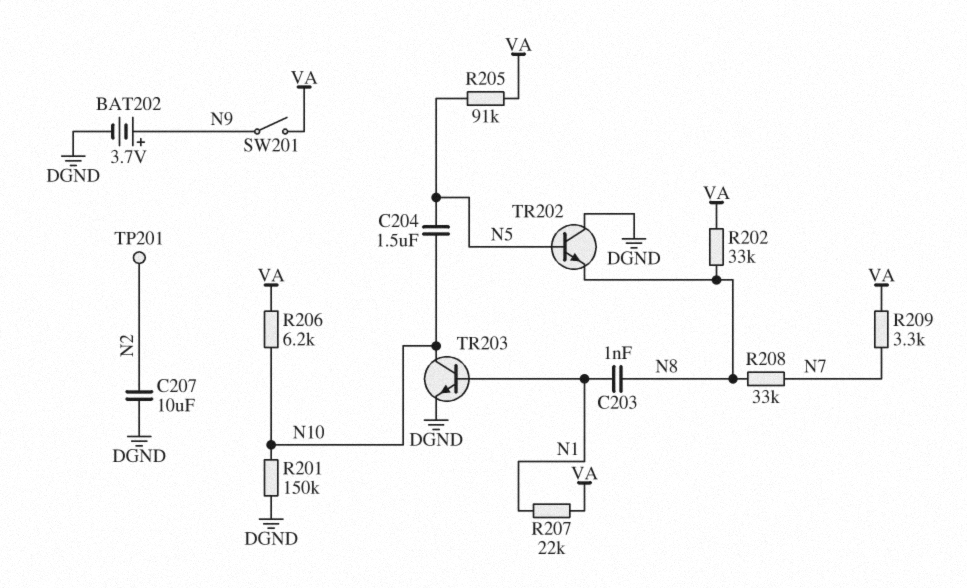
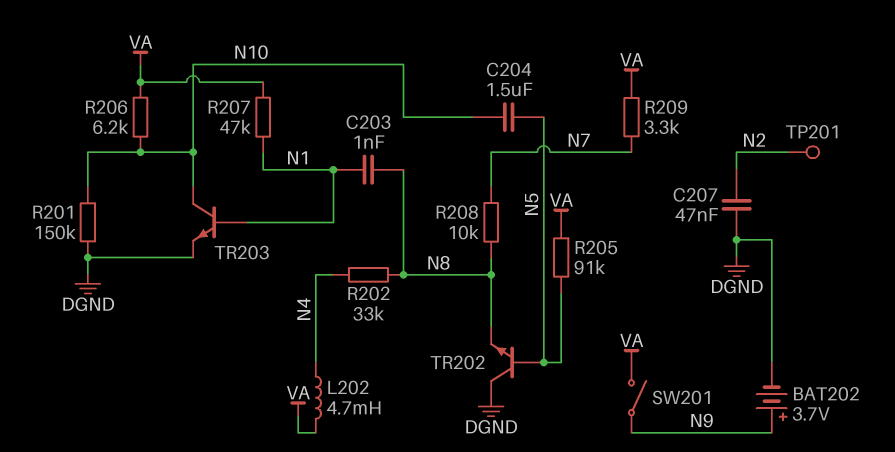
C207: 10uF (DGND, N2) -> 47nF (DGND, N2)
L202: none -> 4.7mH (N4, VA)
R202: 33k (N8, VA) -> 33k (N4, N8)
R207: 22k (N1, VA) -> 47k (N1, VA)
R208: 33k (N7, N8) -> 10k (N7, N8)

